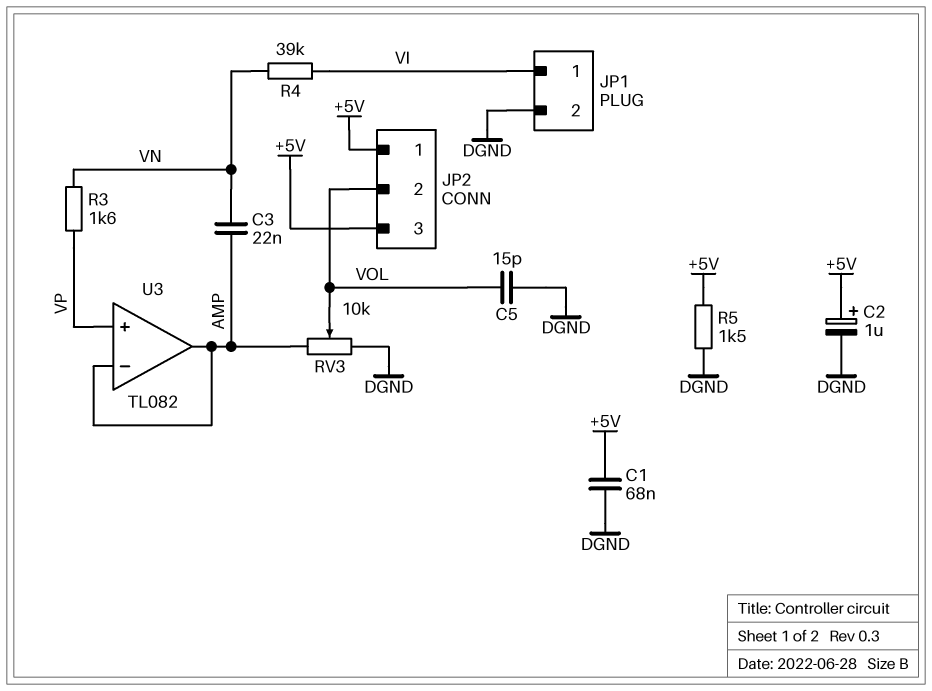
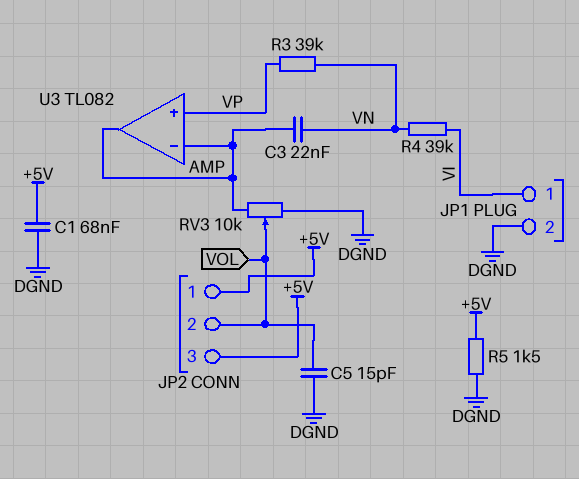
C2: 1uF (plus +5V, minus DGND) -> none
R3: 1.6k (VN, VP) -> 39k (VN, VP)

